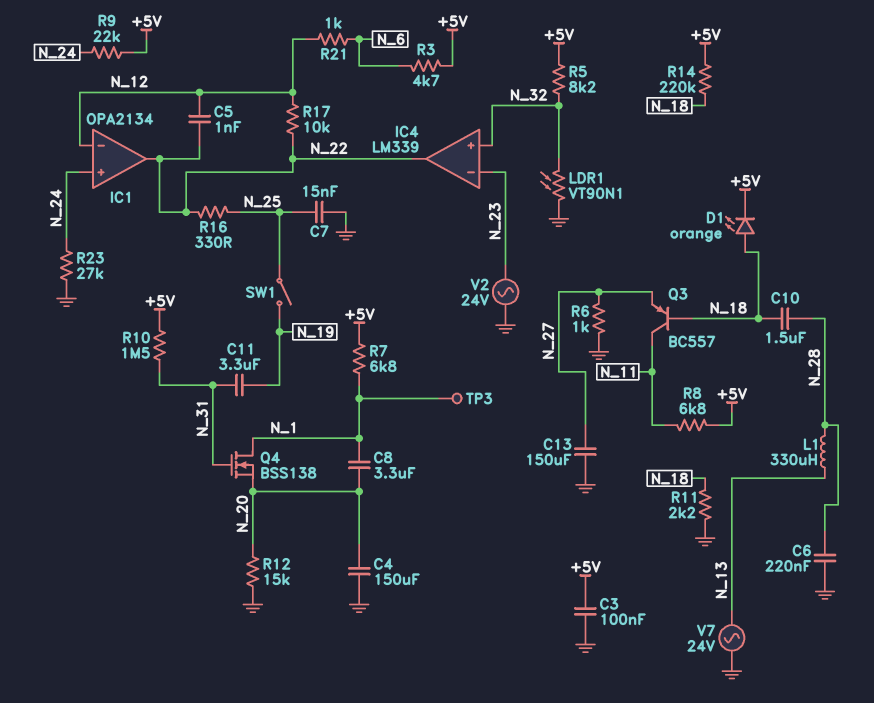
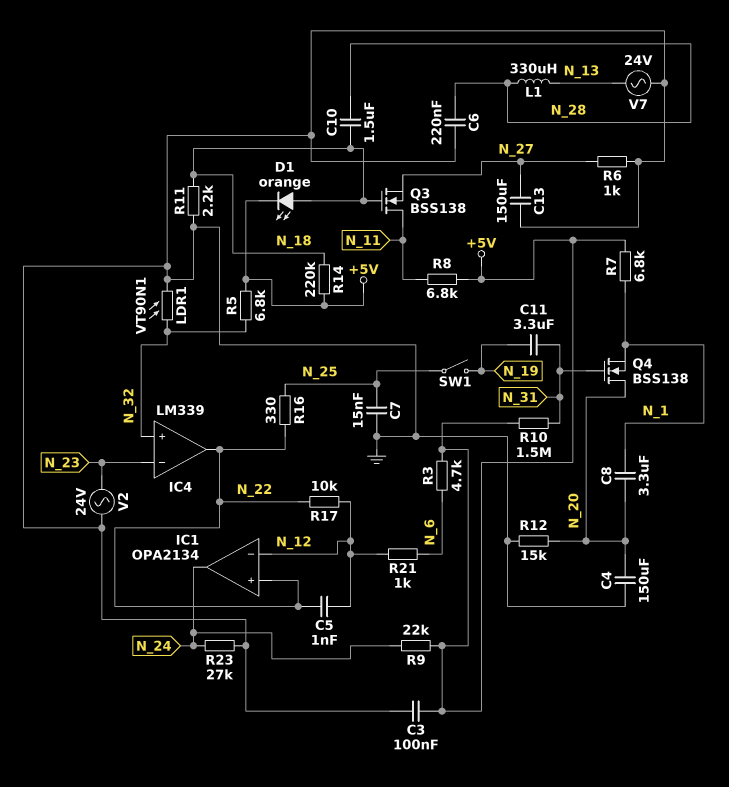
IC1 pin in+: N_24 -> N_22
IC1 pin out: N_22 -> N_24
Q3: PNP BC557 (B N_18, C N_11, E N_27) -> NMOS BSS138 (G N_18, D N_11, S N_27)
Q4: NMOS BSS138 (G N_31, D N_1, S N_20) -> NMOS BSS138 (G N_31, D N_20, S N_1)
R5: 8.2k (+5V, N_32) -> 6.8k (+5V, N_32)
TP3: test point (N_1) -> none

